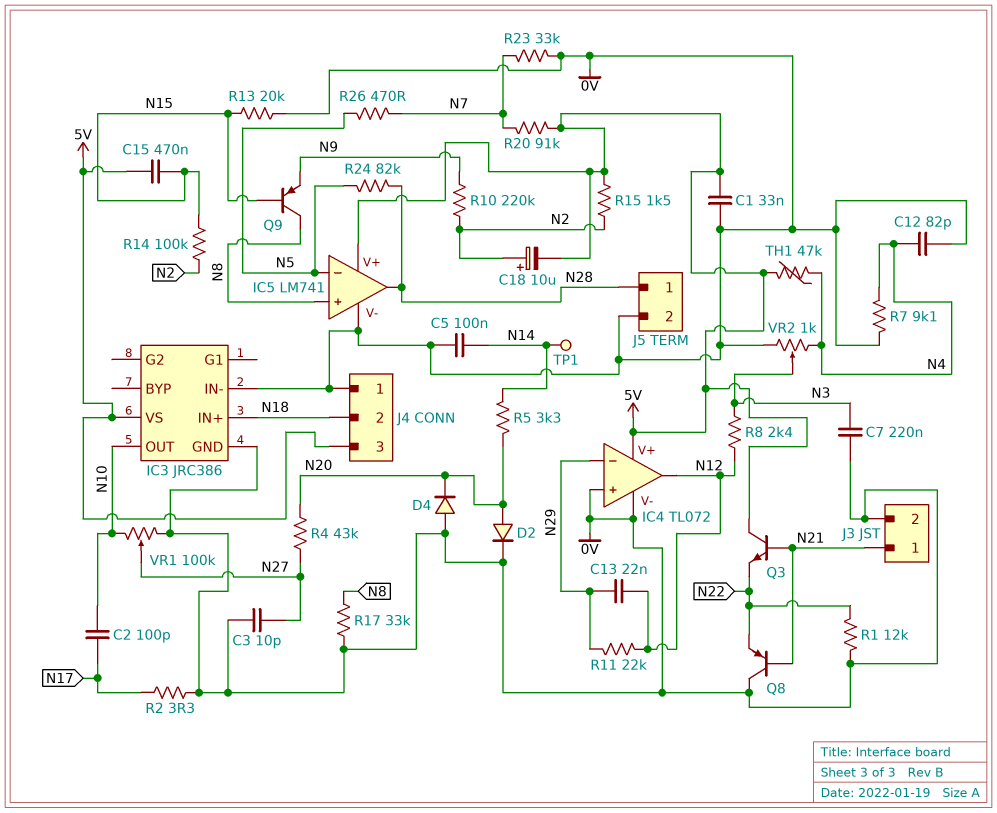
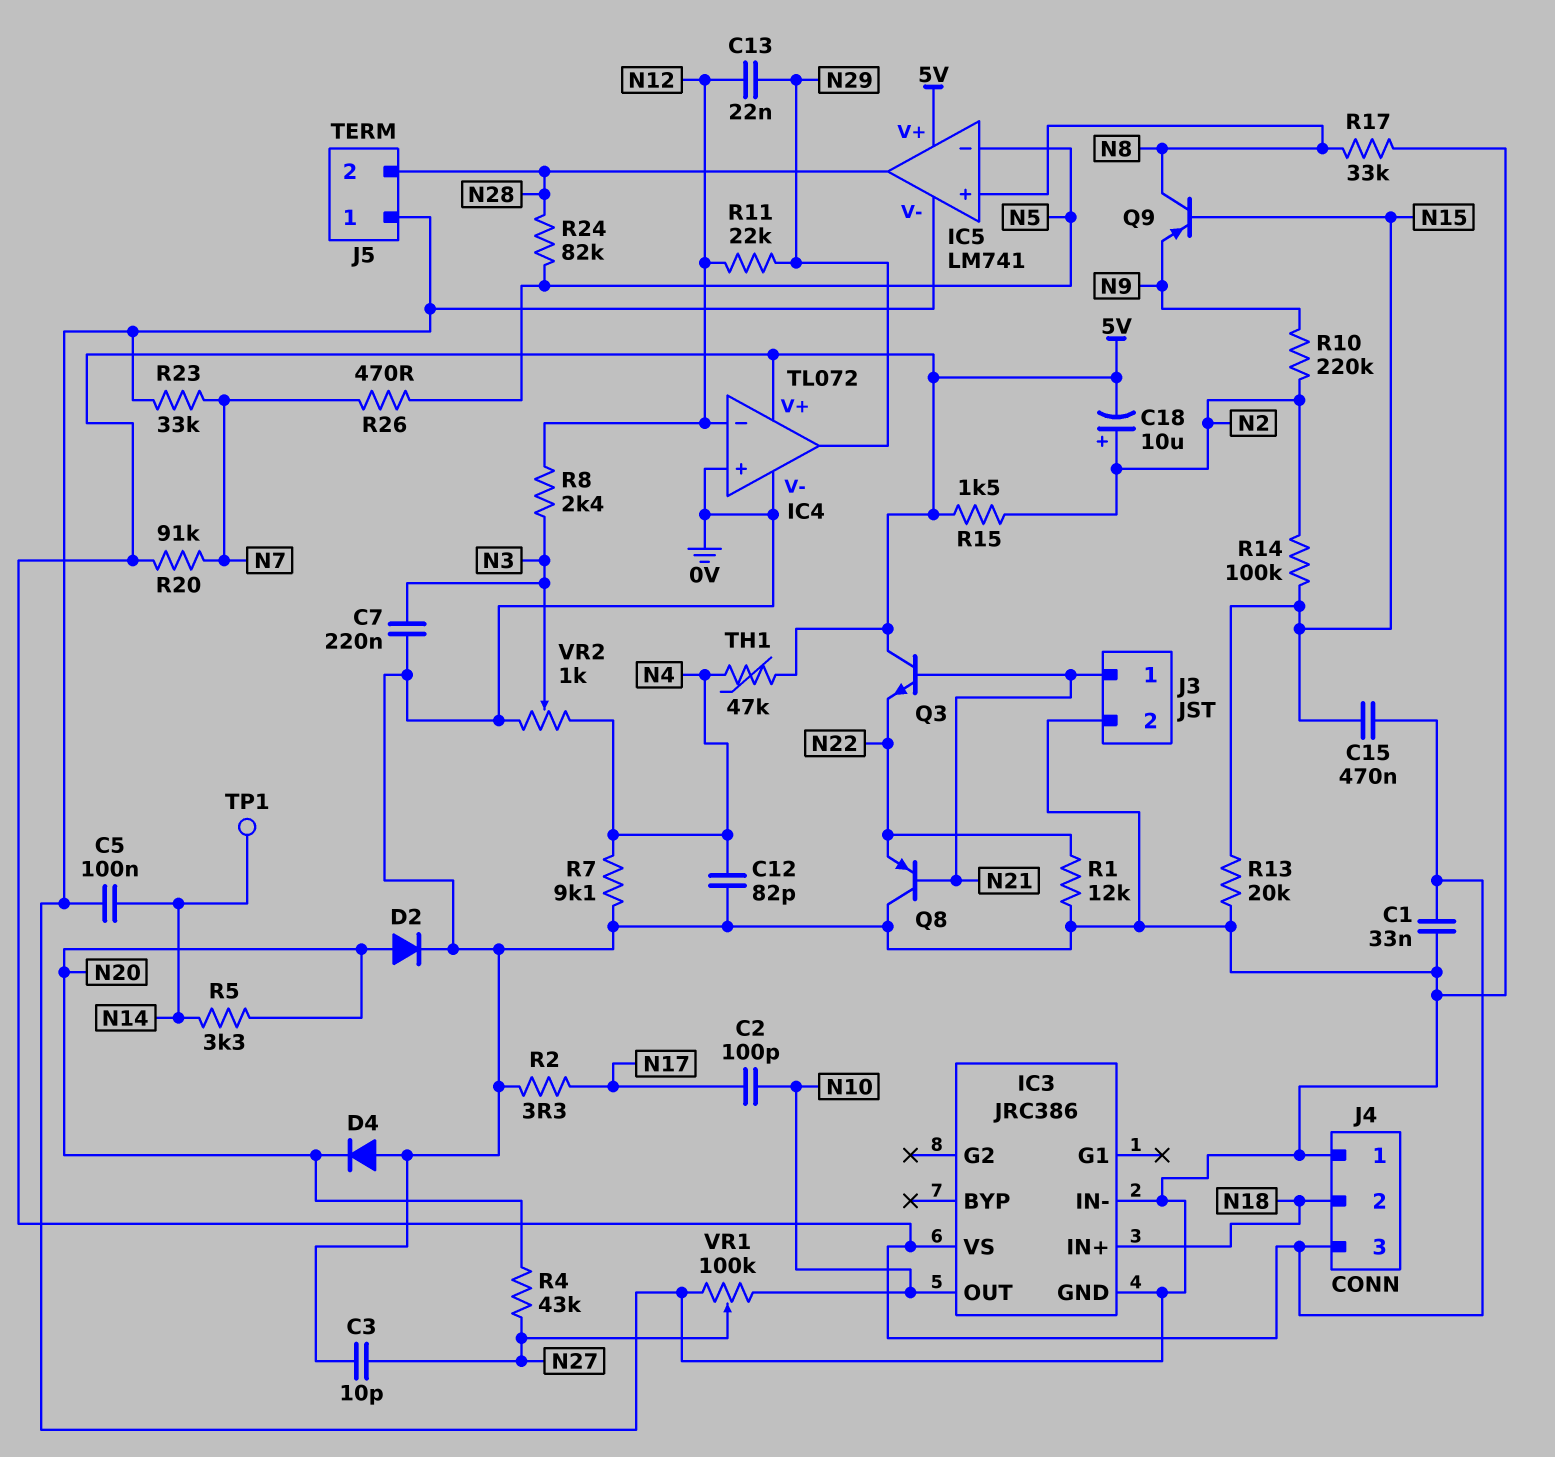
IC4 pin in-: N29 -> N12
IC4 pin out: N12 -> N29
J5 pin 1: N28 -> 0V
J5 pin 2: 0V -> N28

